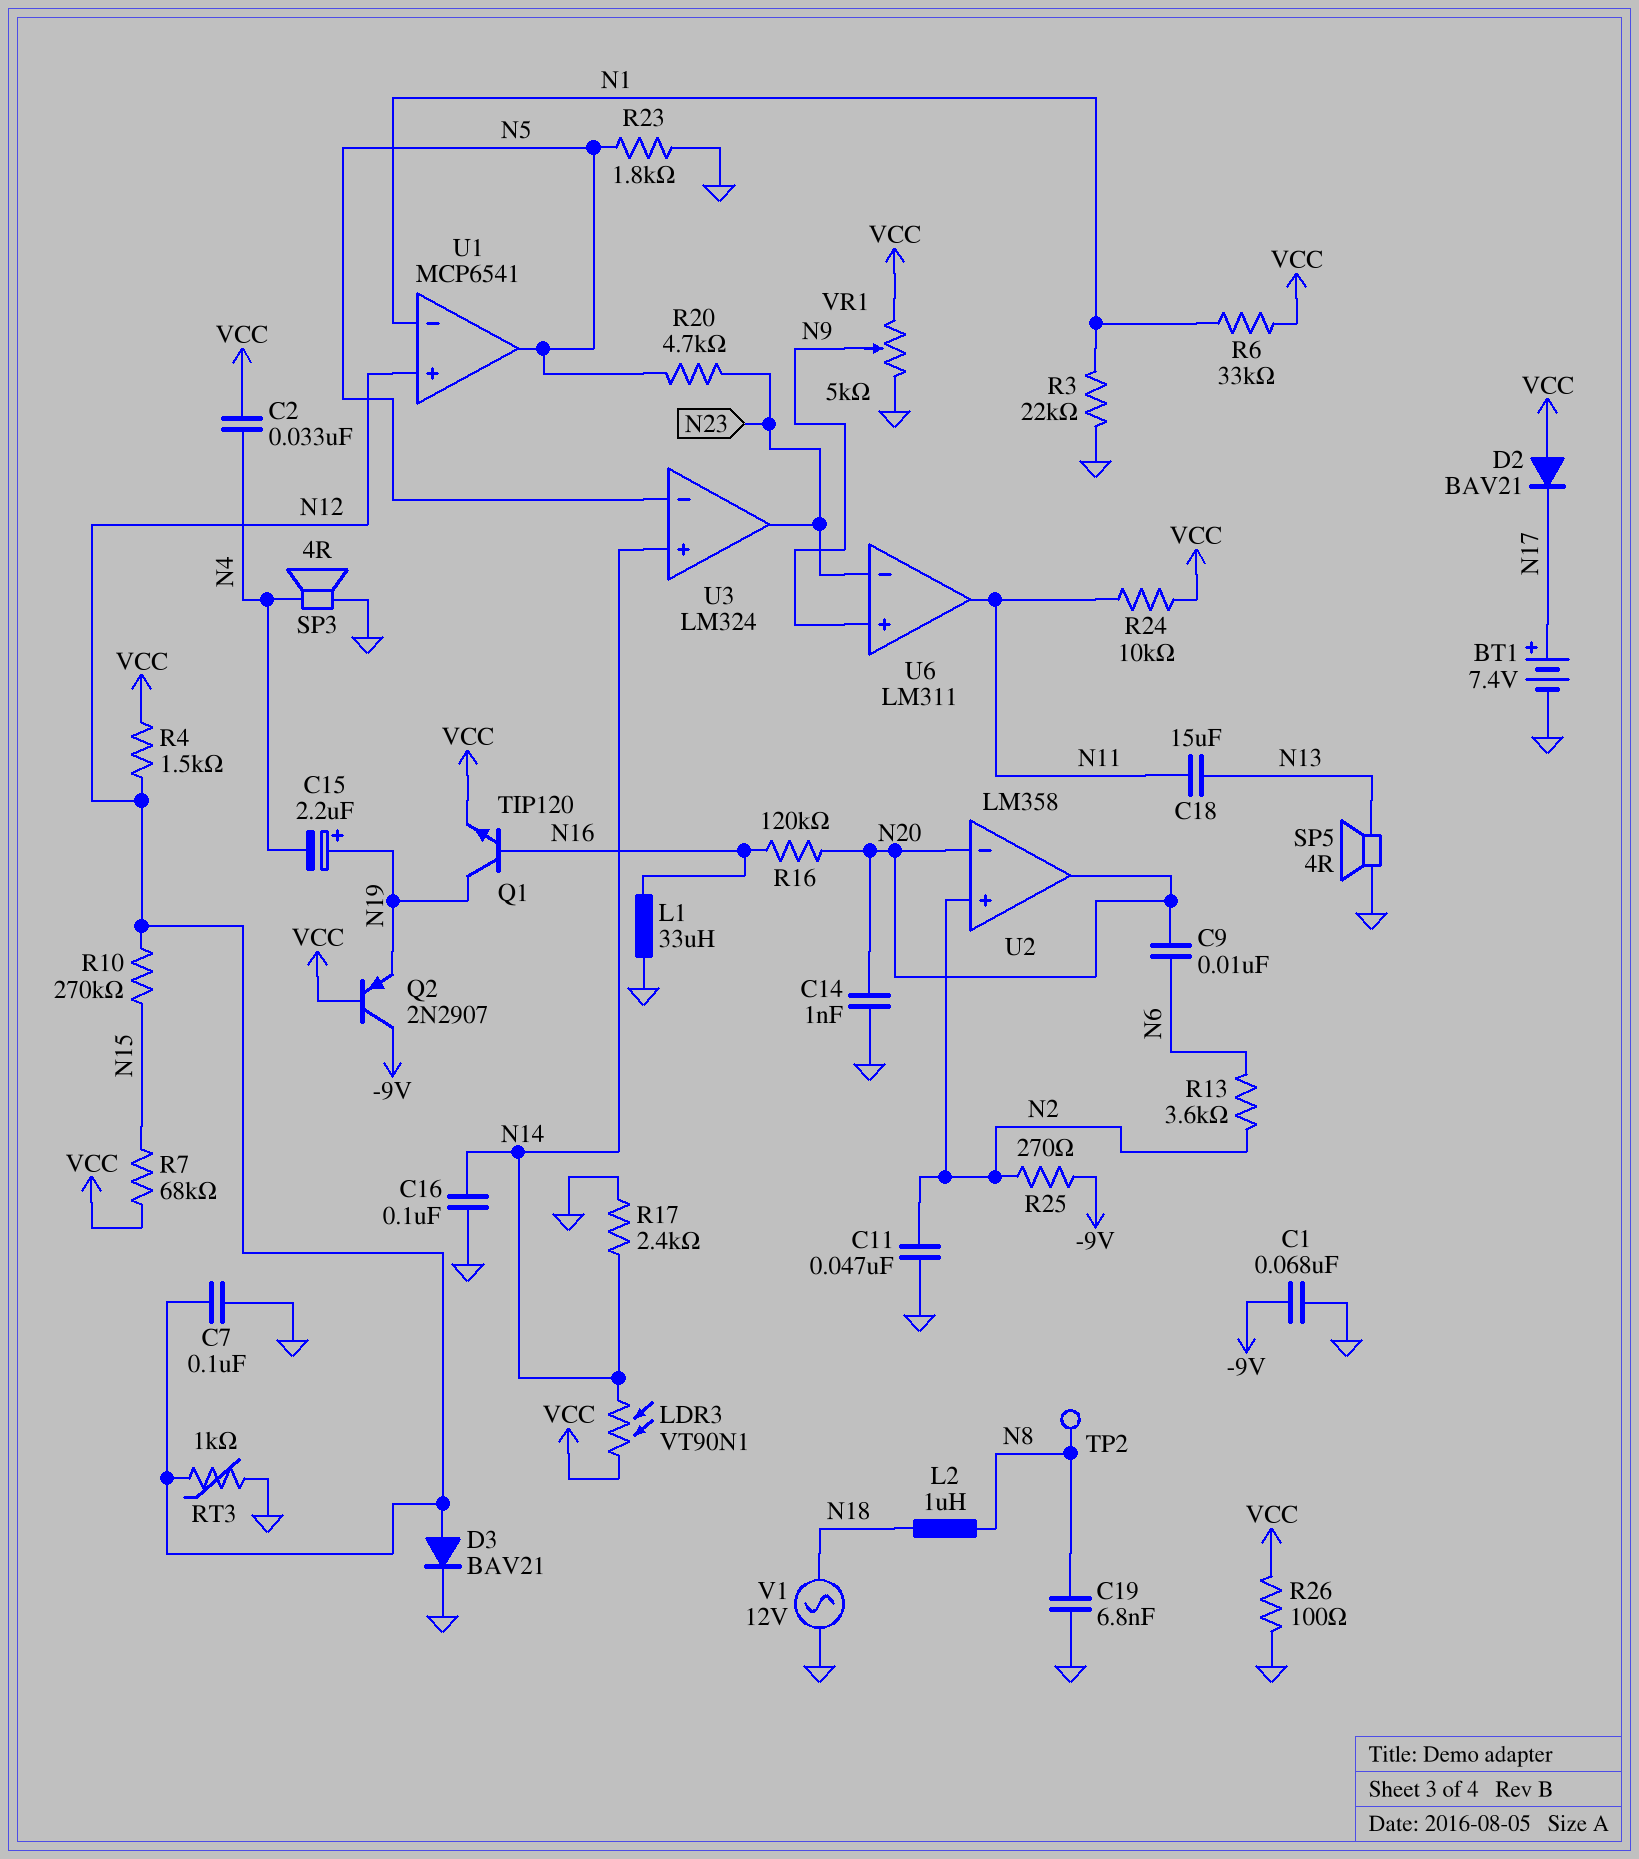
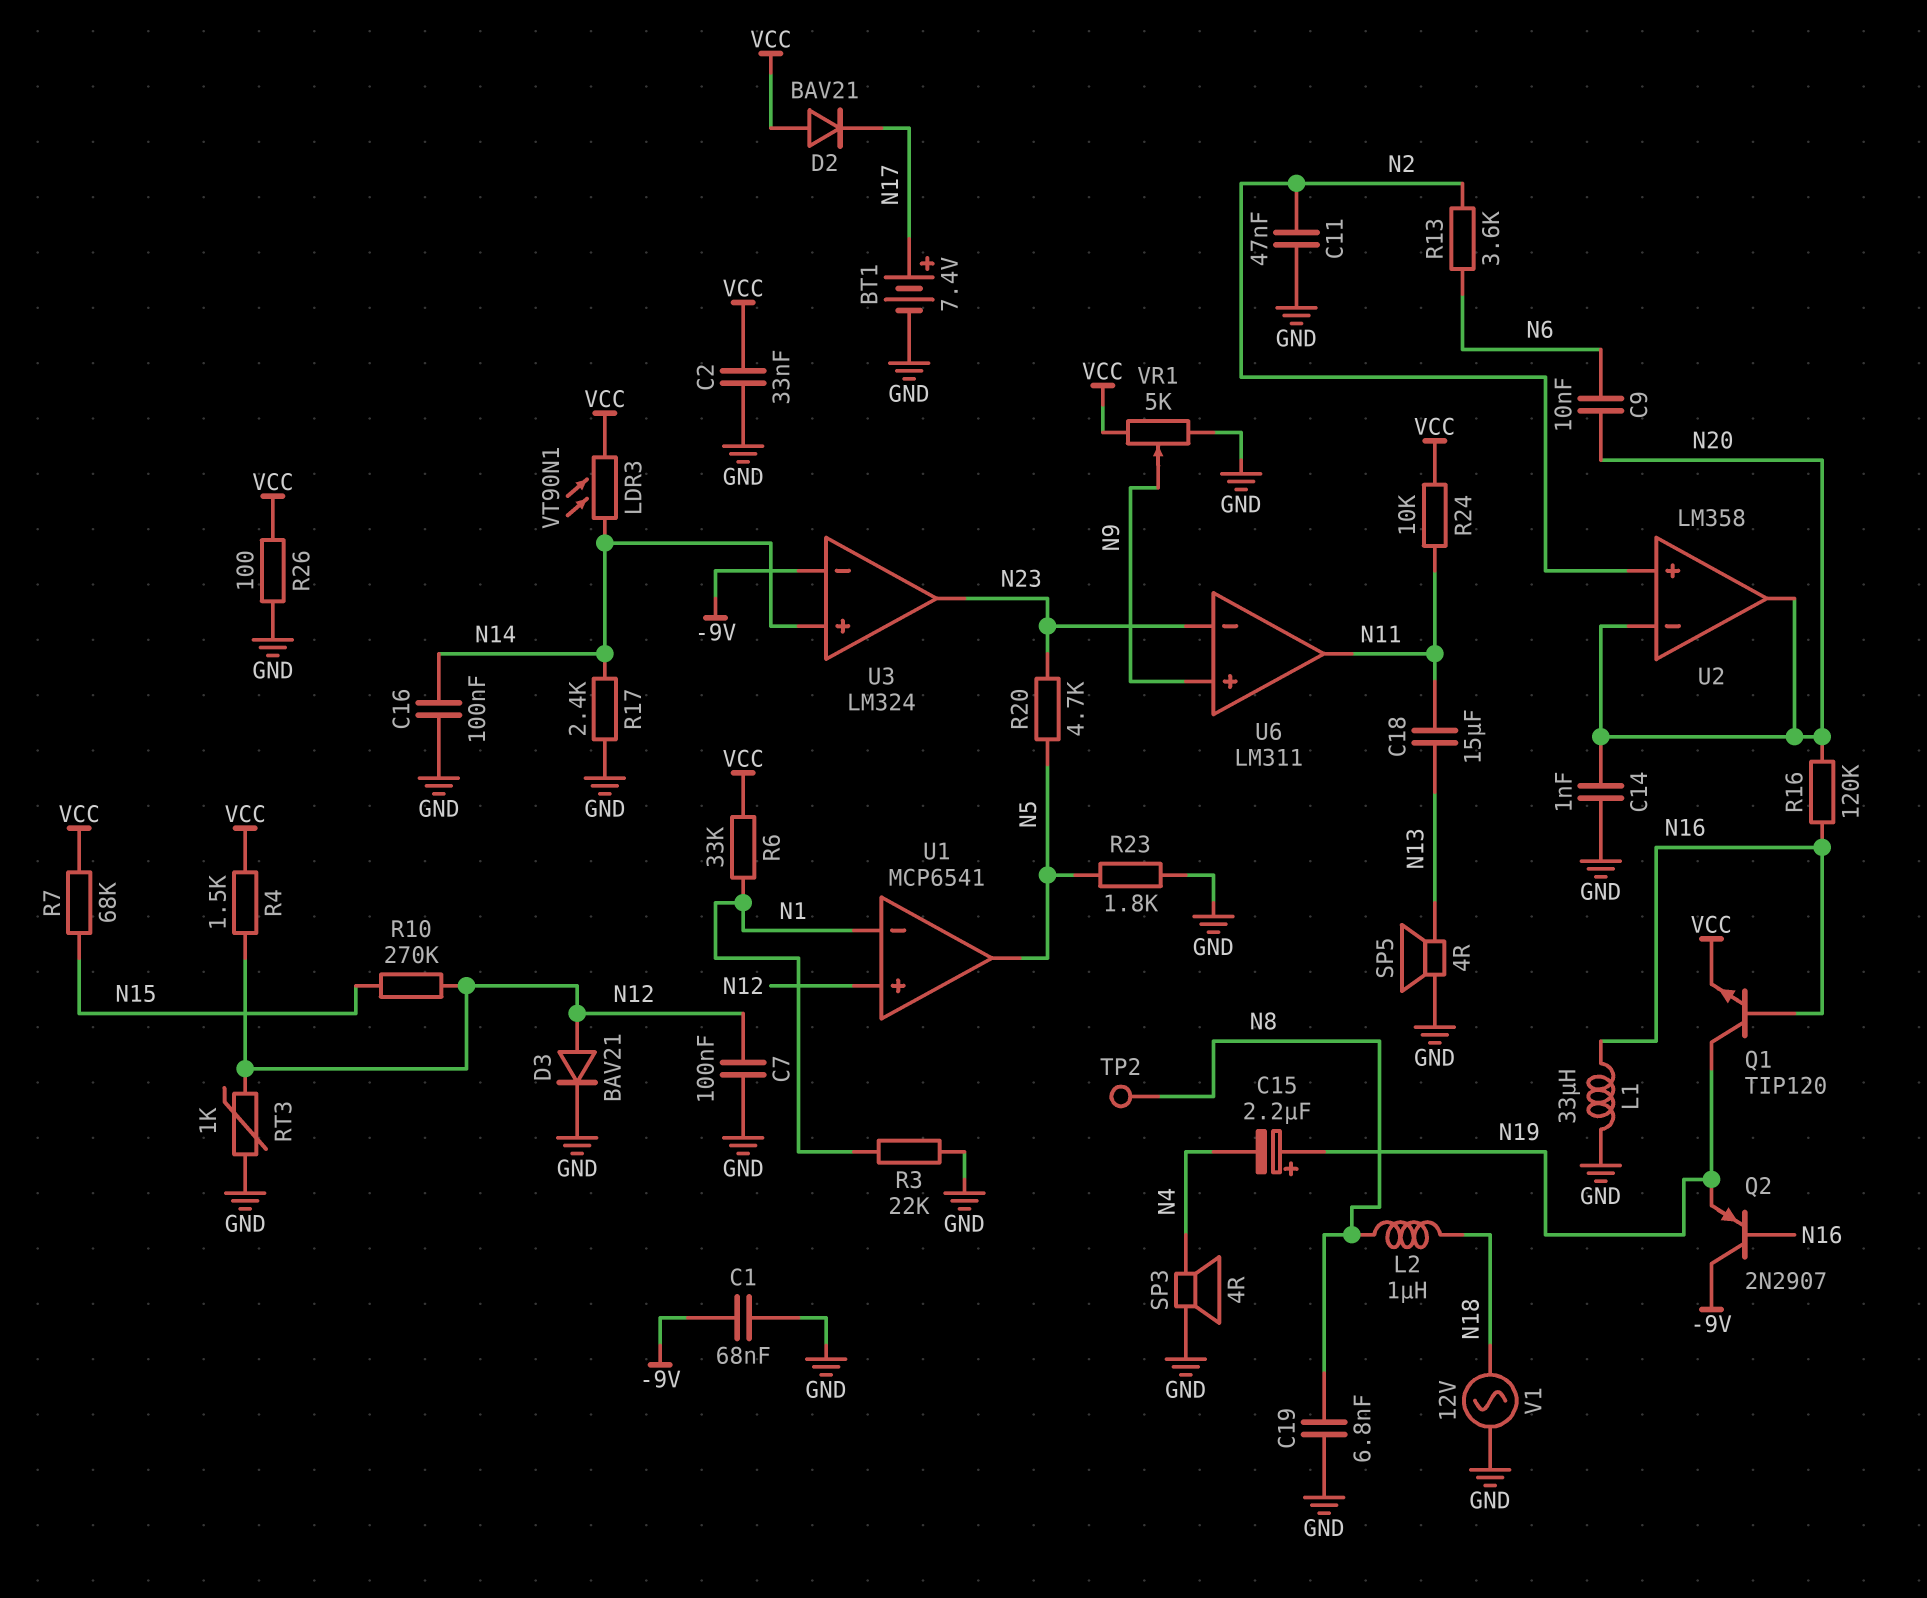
C2: 33nF (N4, VCC) -> 33nF (GND, VCC)
Q2: PNP 2N2907 (B VCC, C -9V, E N19) -> PNP 2N2907 (B N16, C -9V, E N19)
R25: 270 (-9V, N2) -> none
U3 pin in-: N5 -> -9V

